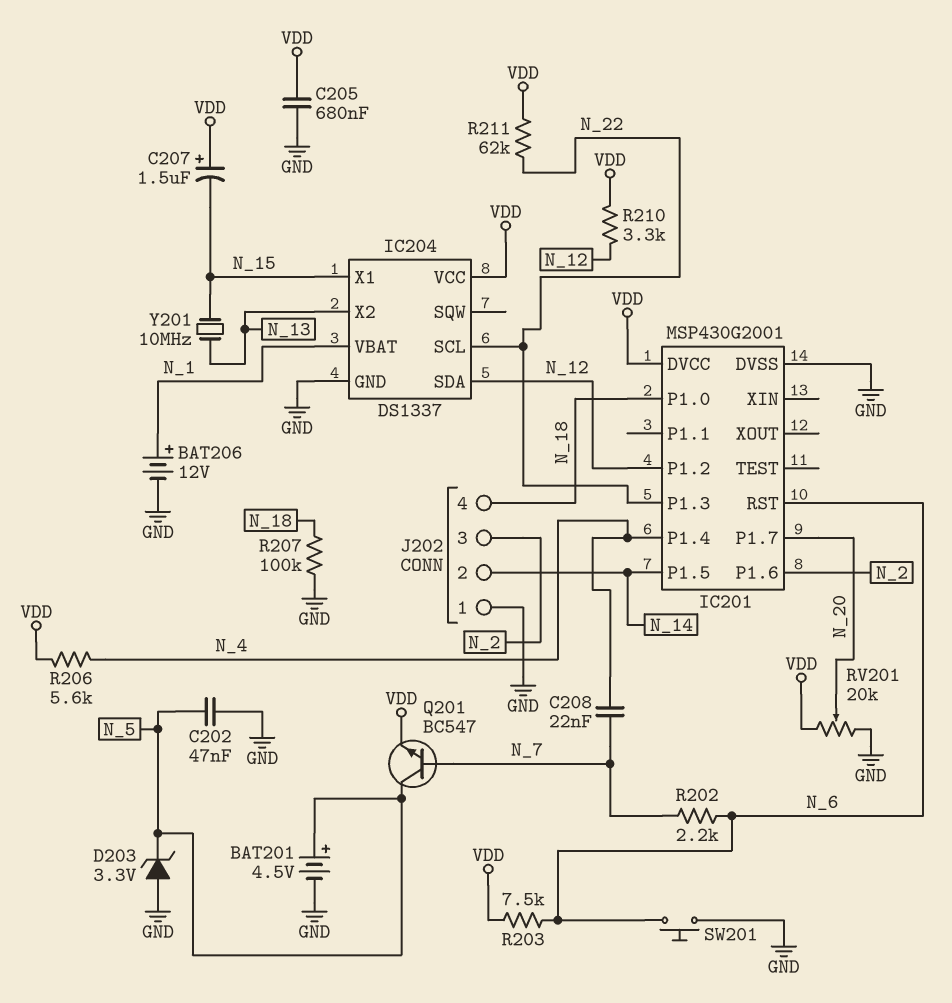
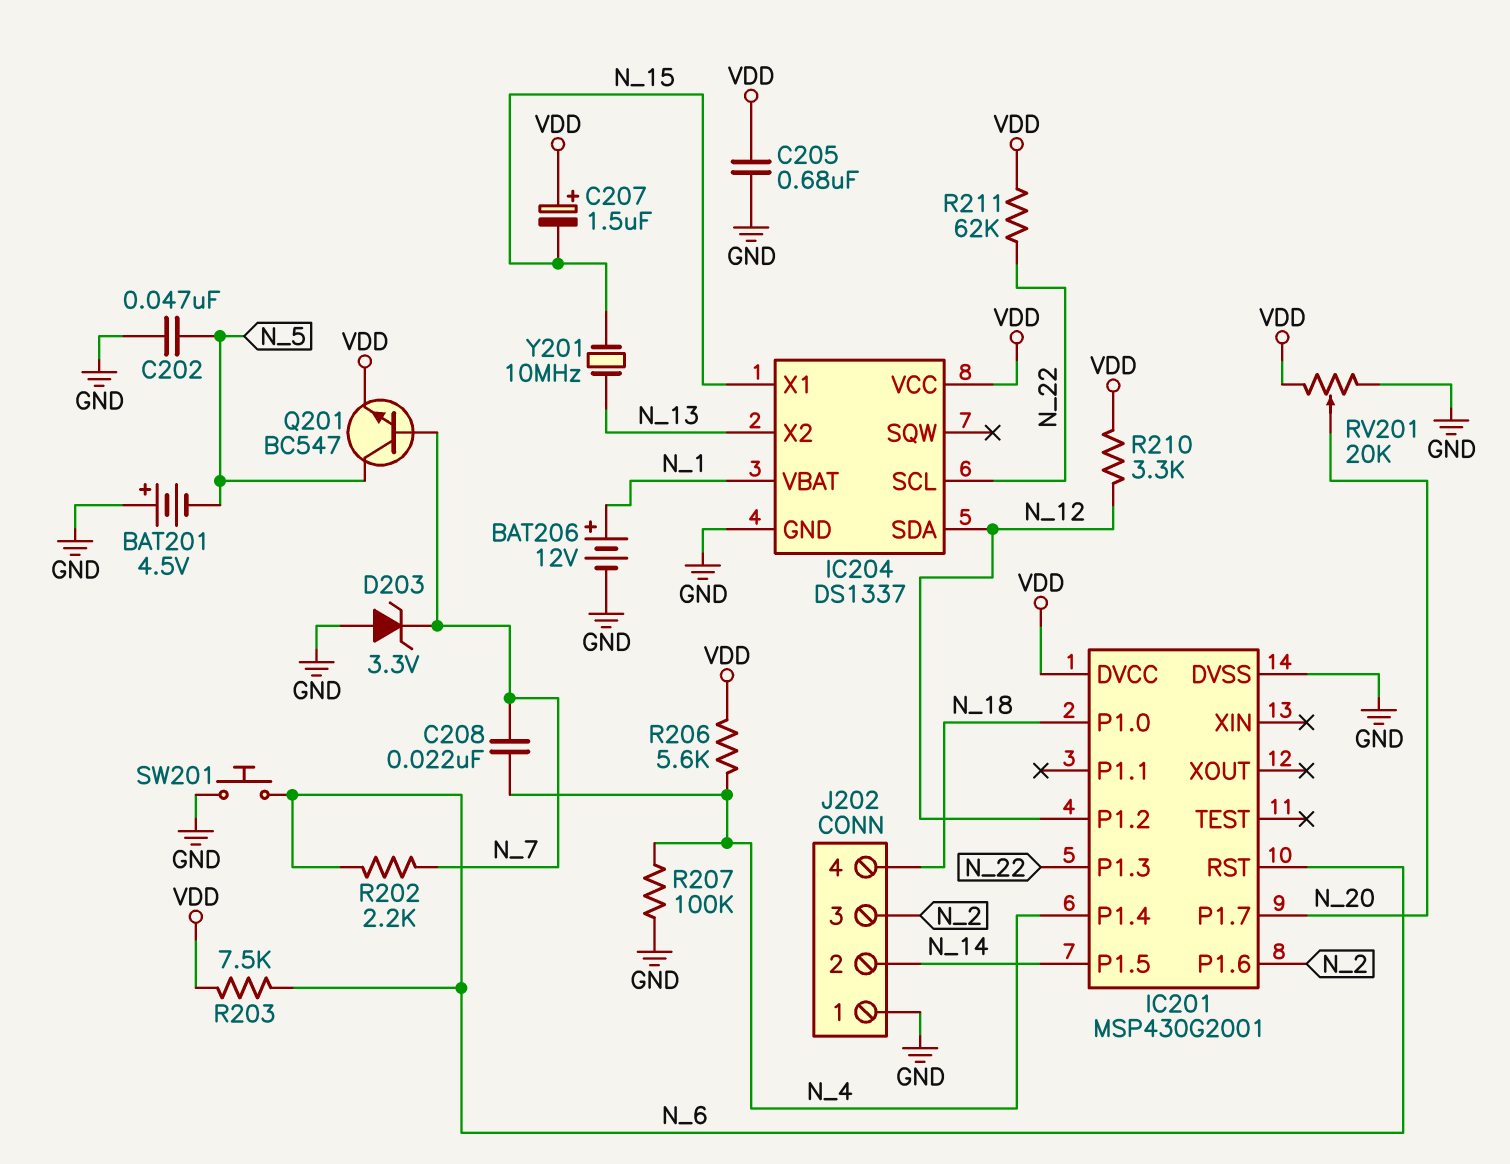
BAT201: 4.5V (plus N_5, minus GND) -> 4.5V (plus GND, minus N_5)
D203: zener 3.3V (A GND, K N_5) -> zener 3.3V (A GND, K N_7)
R207: 100k (GND, N_18) -> 100k (GND, N_4)

